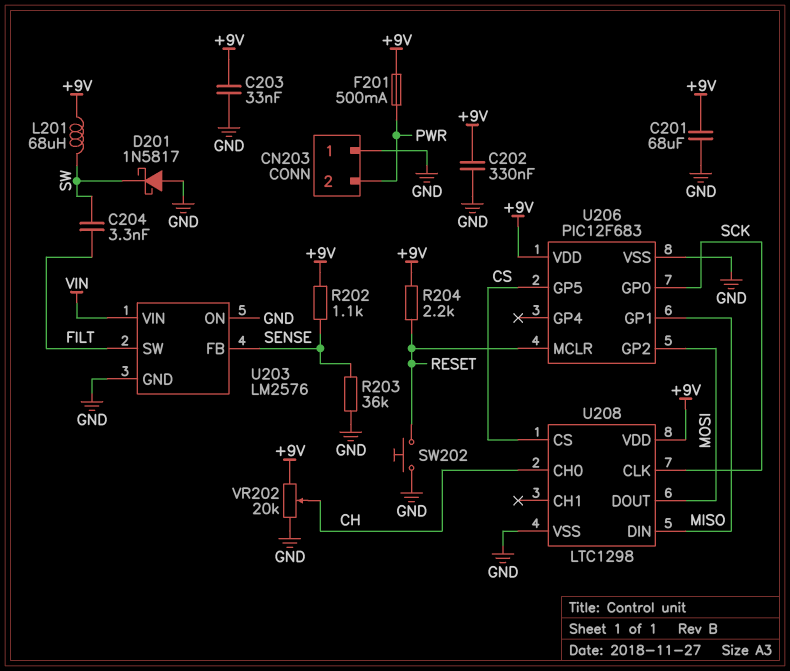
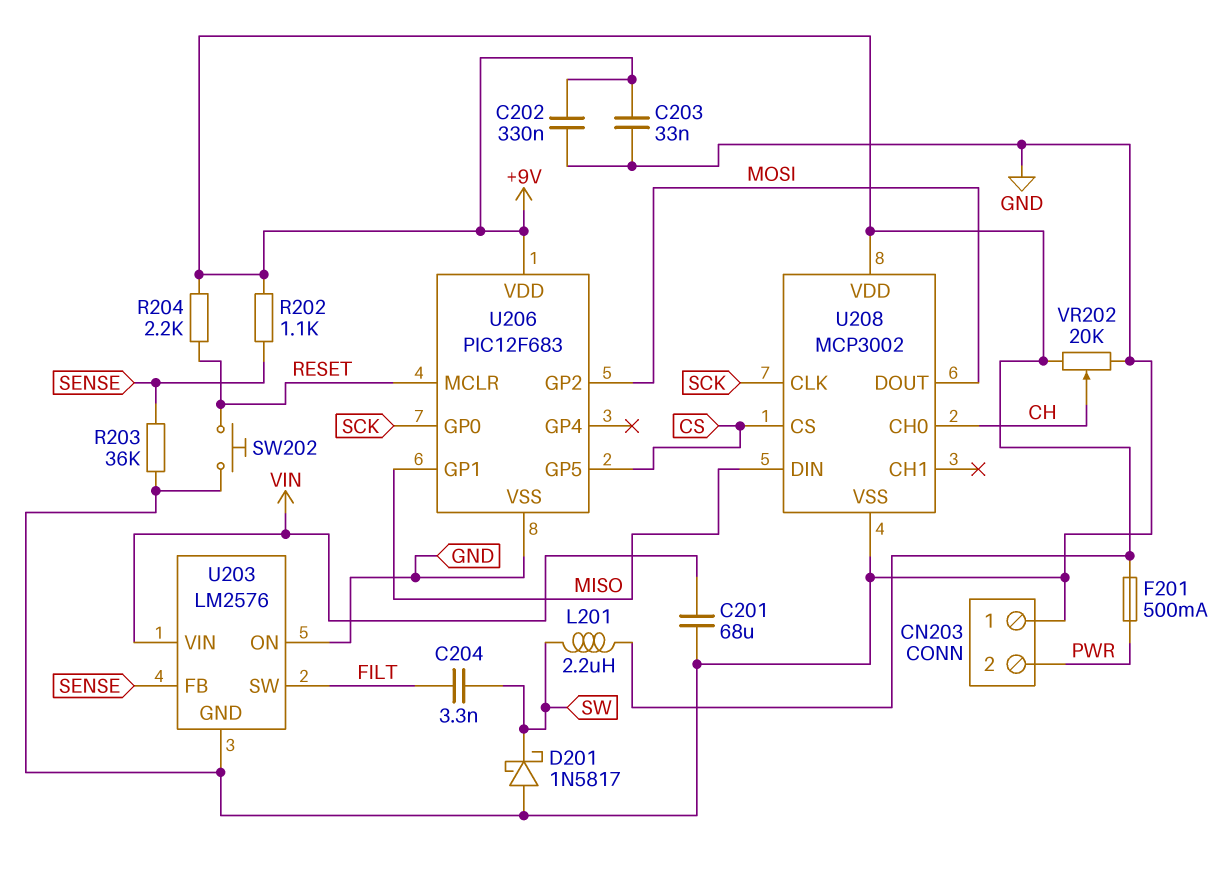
C201: 68uF (+9V, GND) -> 68uF (GND, VIN)
L201: 68uH (+9V, SW) -> 2.2uH (+9V, SW)
U208: LTC1298 -> MCP3002

